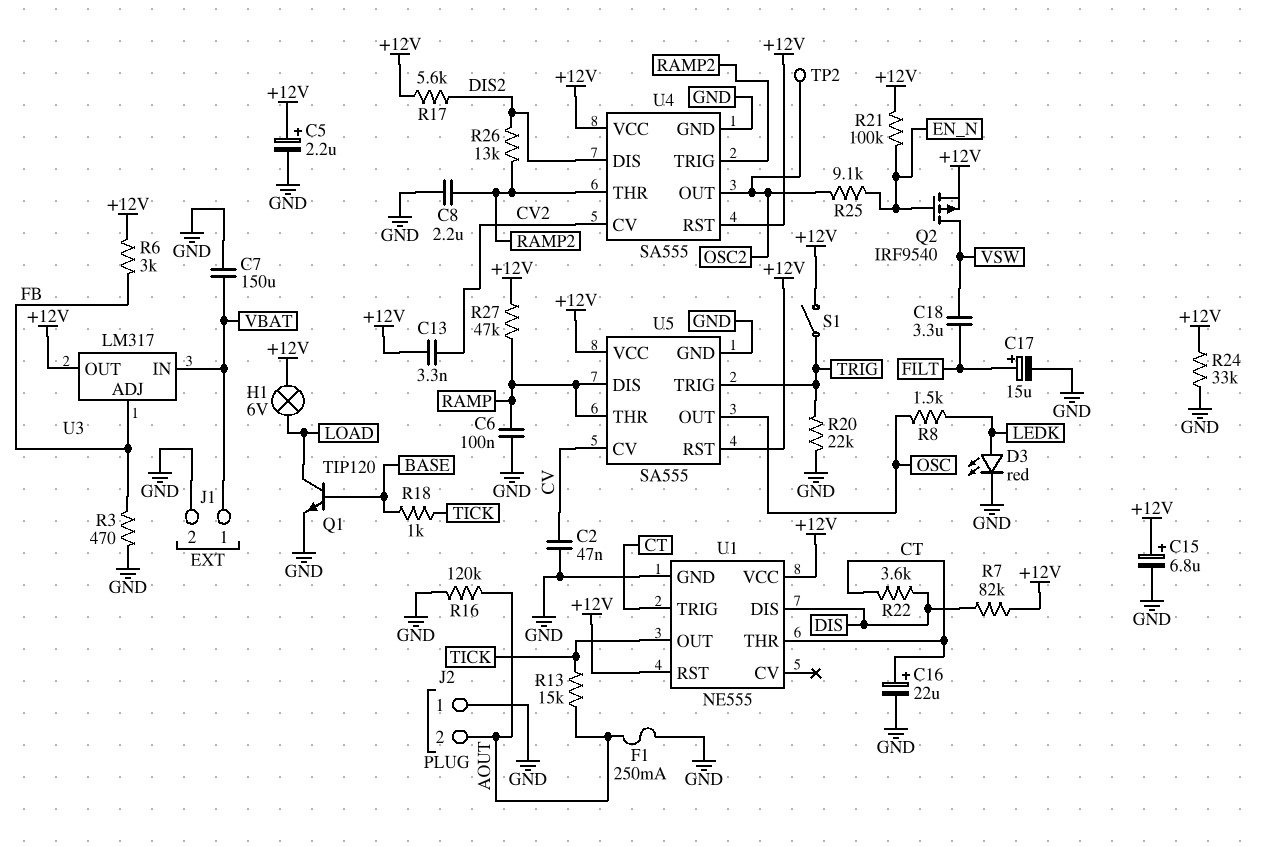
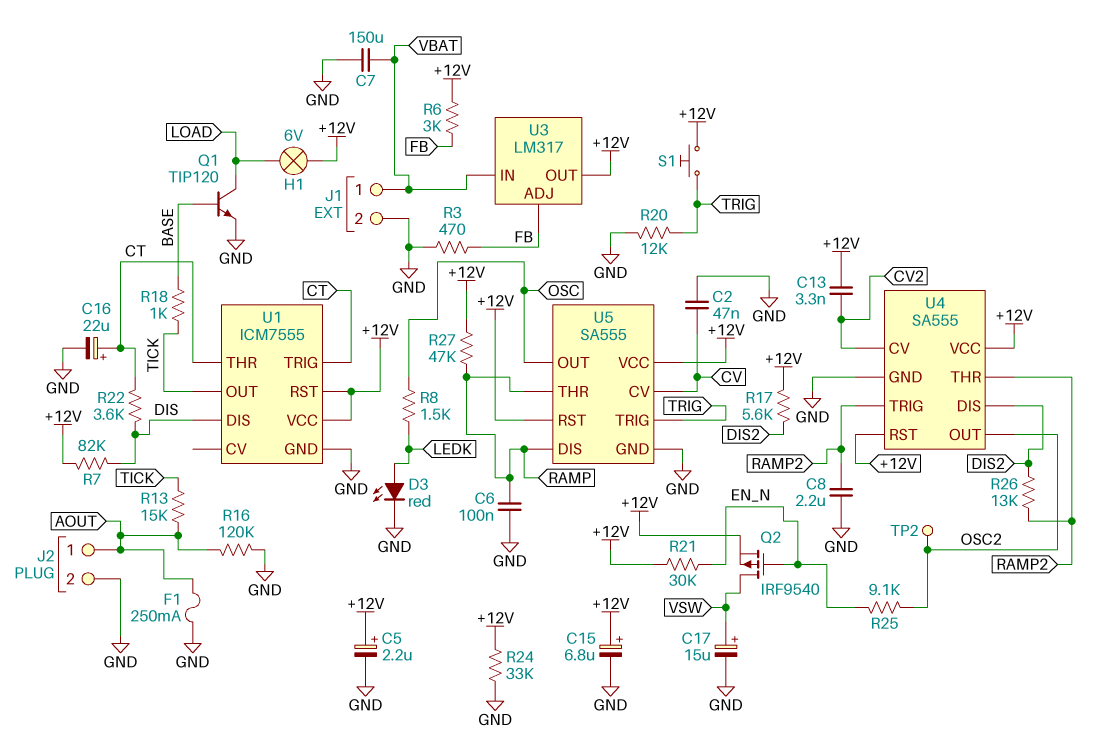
C17: 15uF (plus FILT, minus GND) -> 15uF (plus VSW, minus GND)
C18: 3.3uF (FILT, VSW) -> none
J2 pin 1: GND -> AOUT
J2 pin 2: AOUT -> GND
R20: 22k (GND, TRIG) -> 12k (GND, TRIG)
R21: 100k (+12V, EN_N) -> 30k (+12V, EN_N)
S1: switch (+12V, TRIG) -> button (+12V, TRIG)
U1: NE555 -> ICM7555

